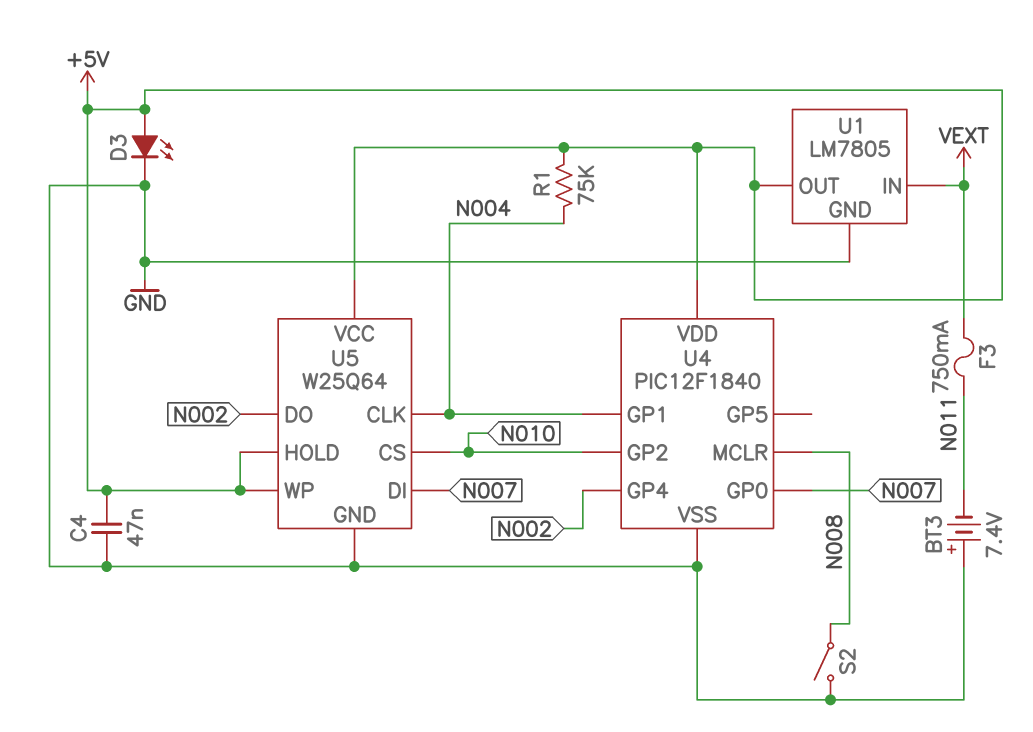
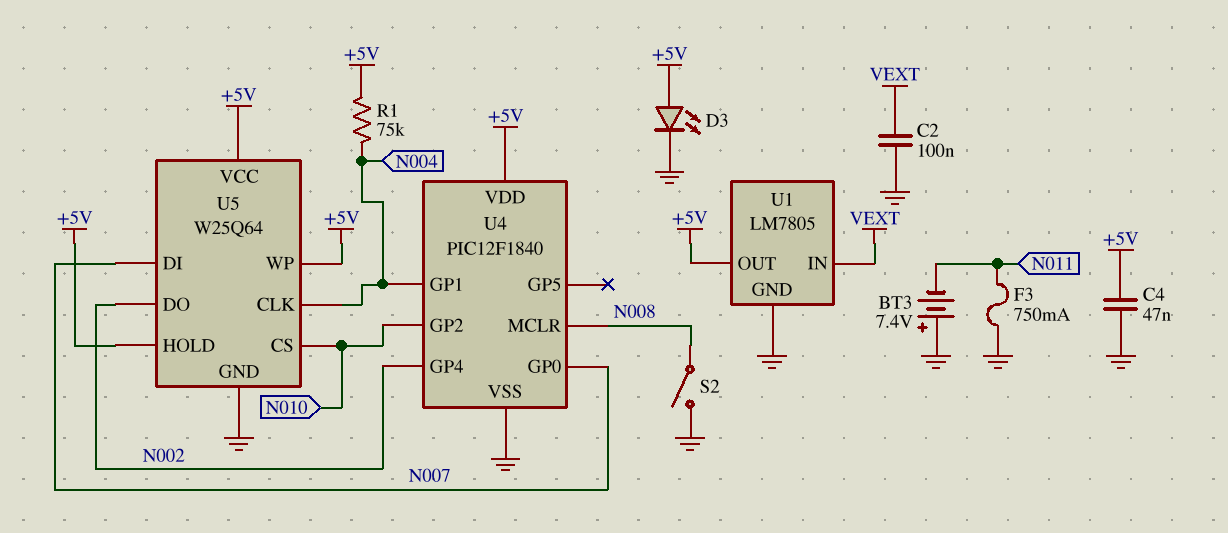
C2: none -> 100nF (GND, VEXT)
F3: 750mA (N011, VEXT) -> 750mA (GND, N011)

